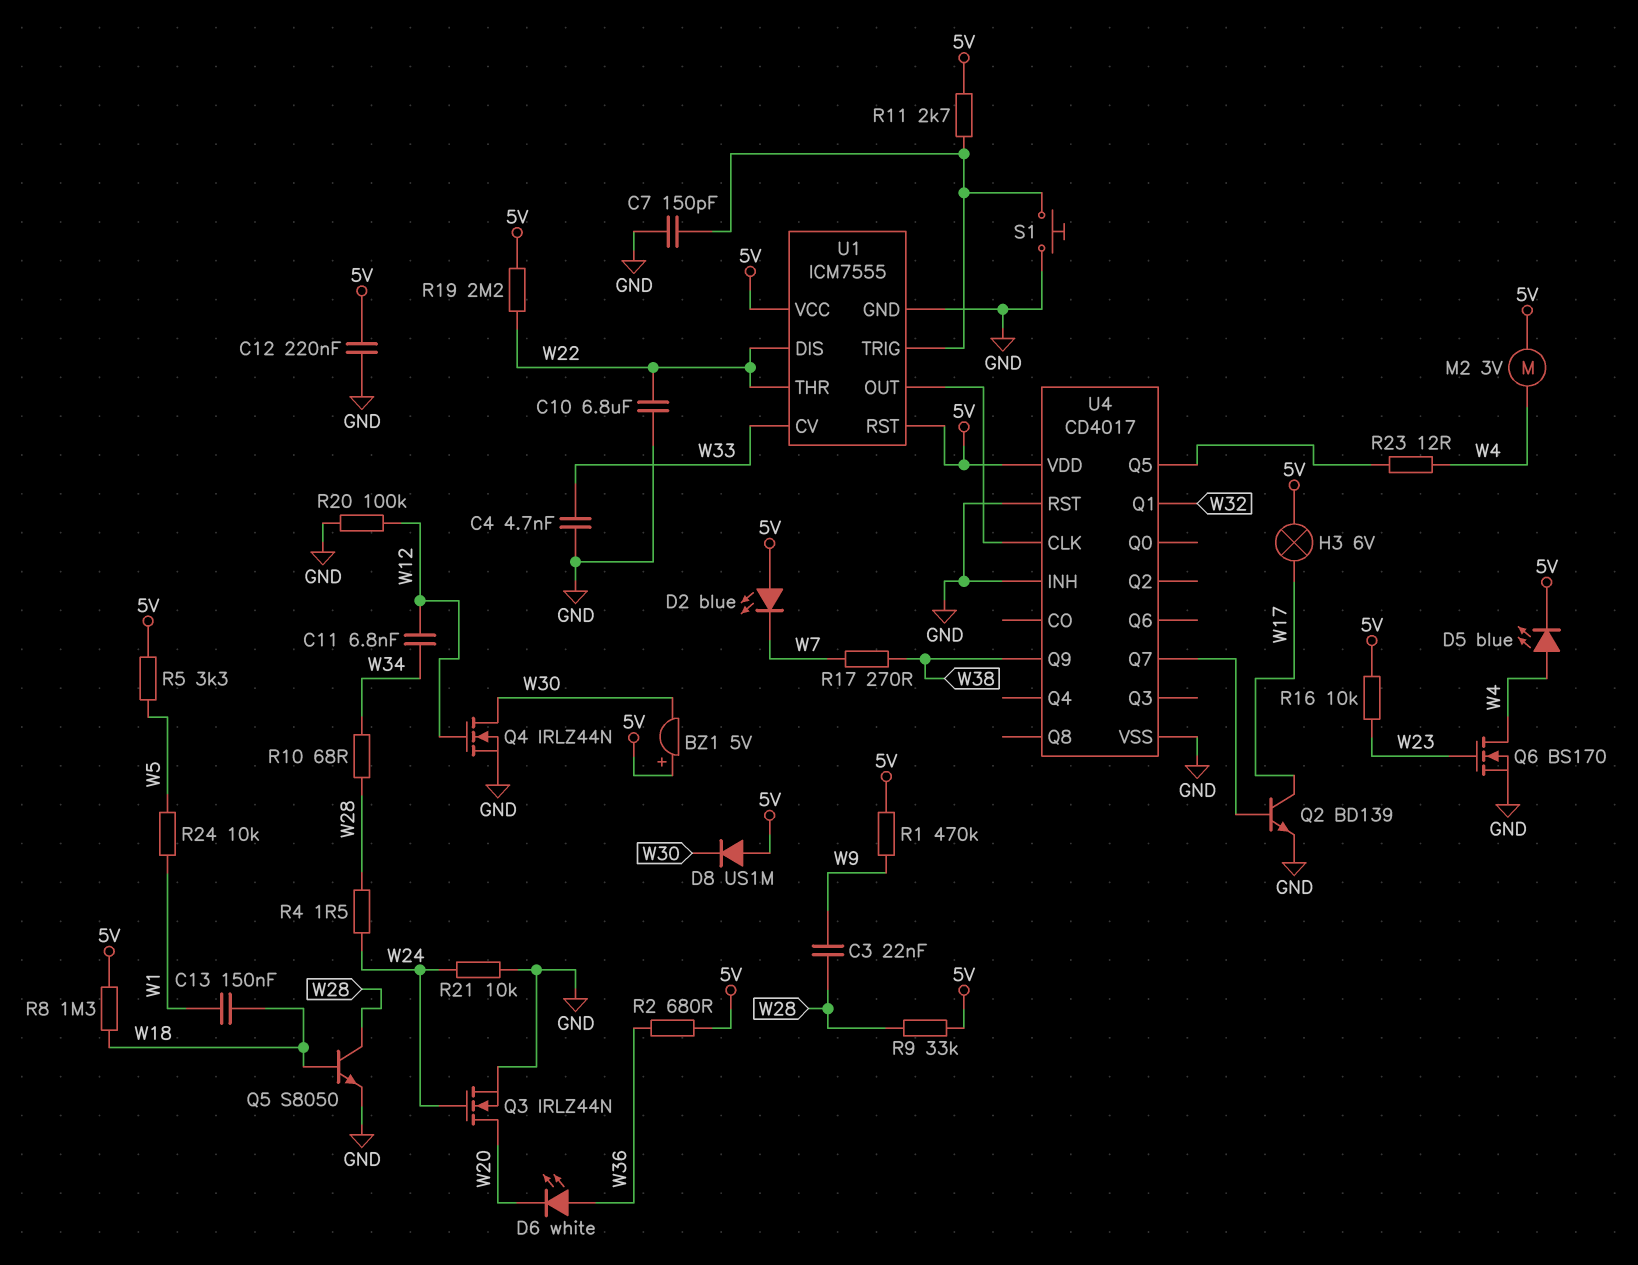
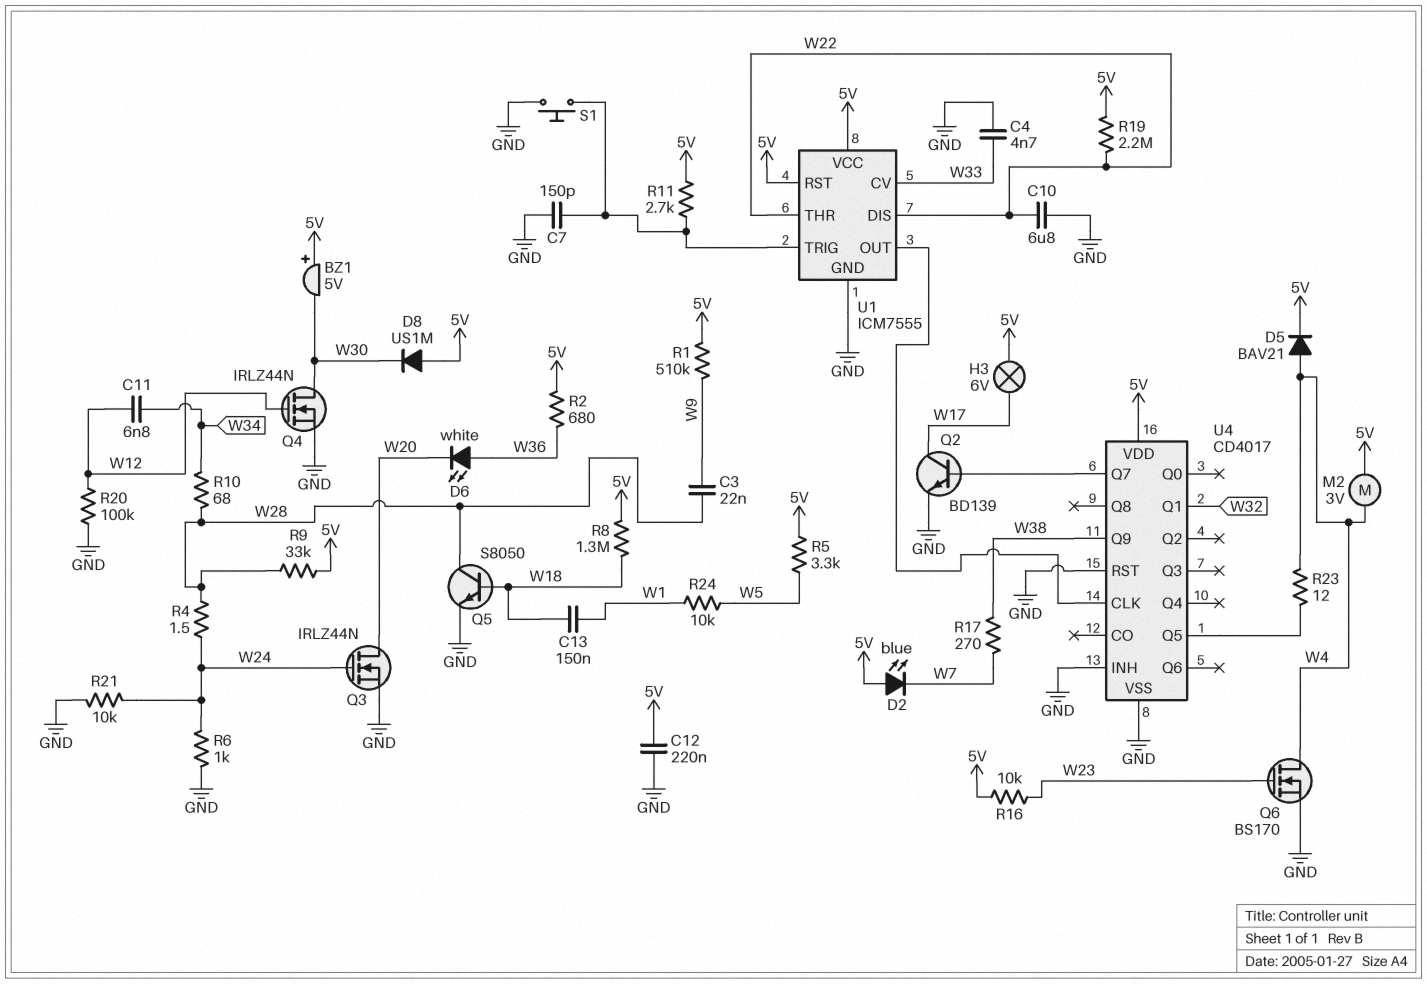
D5: LED blue (A W4, K 5V) -> diode BAV21 (A W4, K 5V)
R1: 470k (5V, W9) -> 510k (5V, W9)
R6: none -> 1k (GND, W24)

